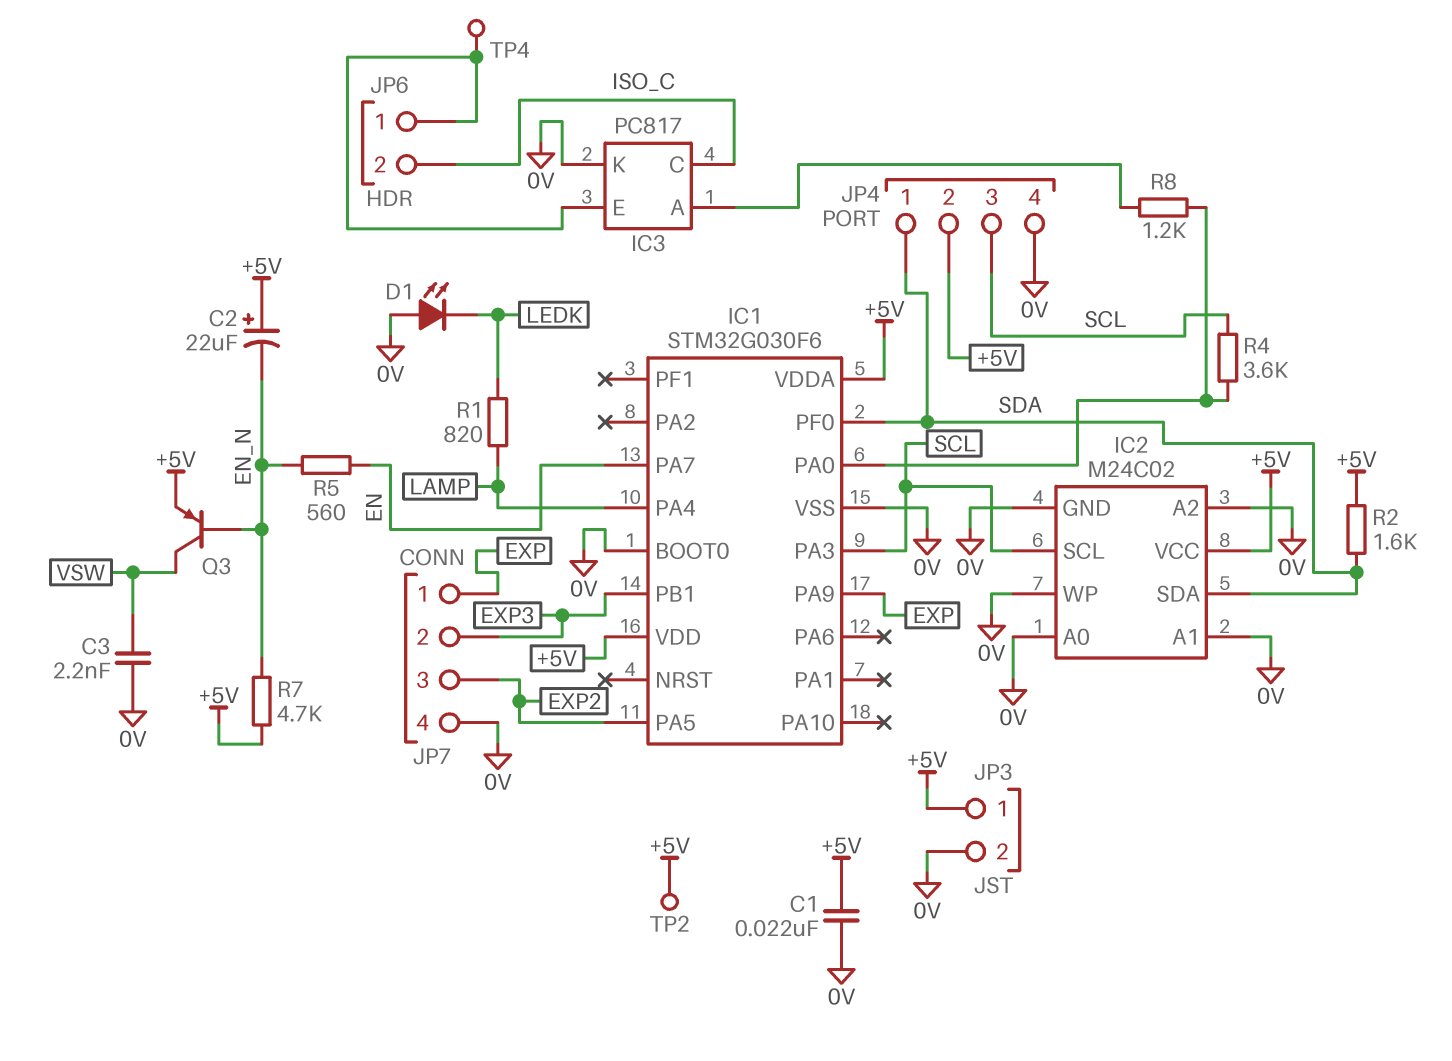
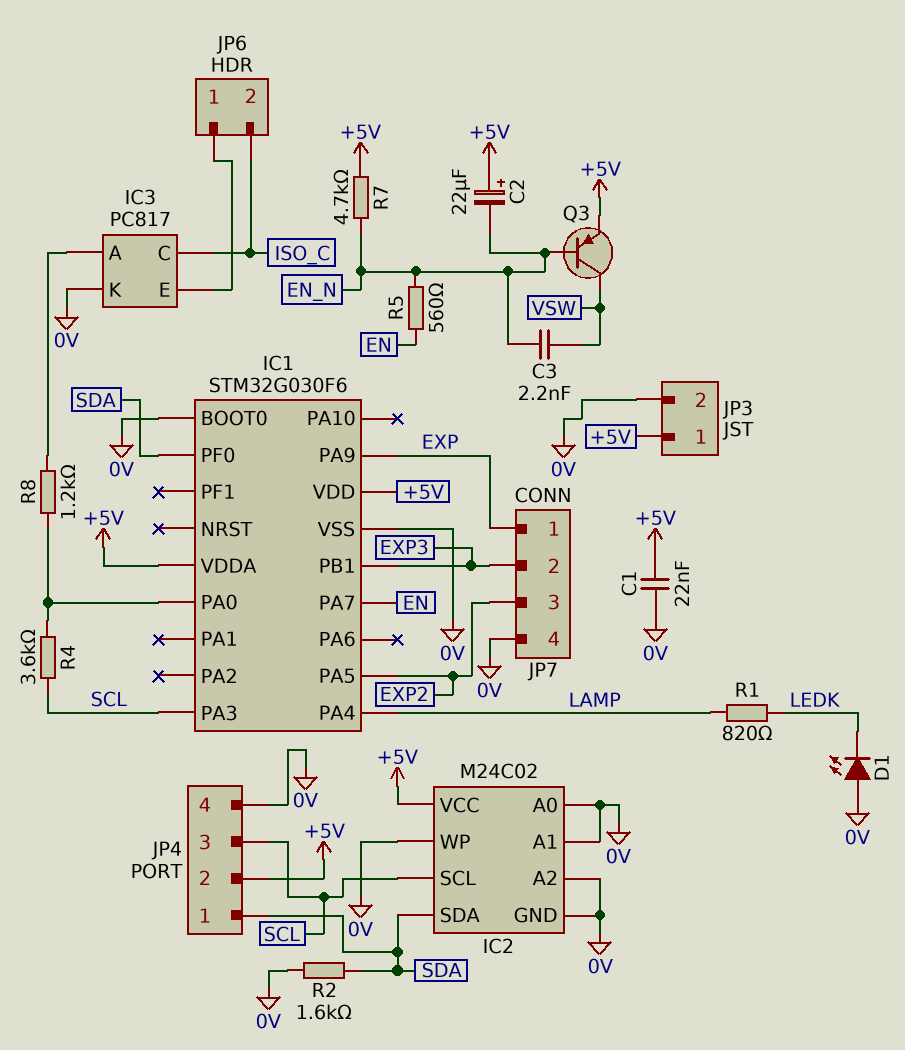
C3: 2.2nF (0V, VSW) -> 2.2nF (EN_N, VSW)
R2: 1.6k (+5V, SDA) -> 1.6k (0V, SDA)
TP2: test point (+5V) -> none
TP4: test point (IC3/E) -> none

